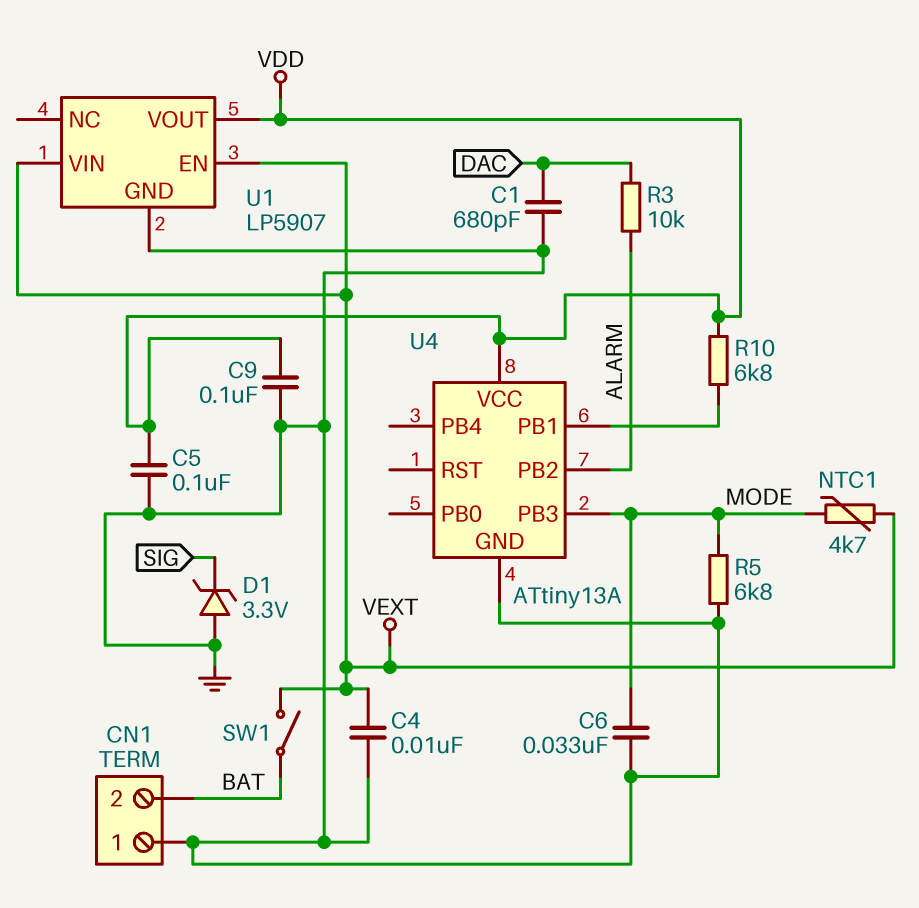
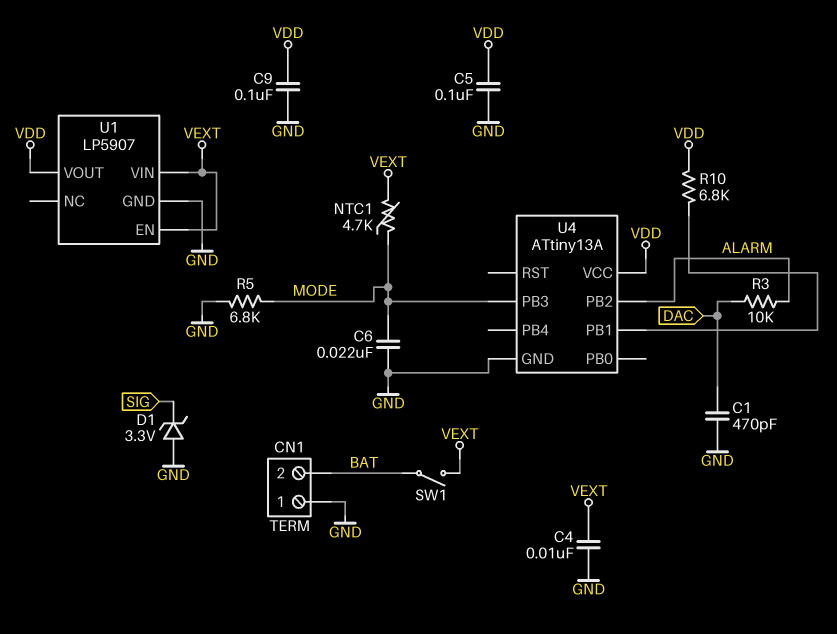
C1: 680pF (DAC, GND) -> 470pF (DAC, GND)
C6: 33nF (GND, MODE) -> 22nF (GND, MODE)

